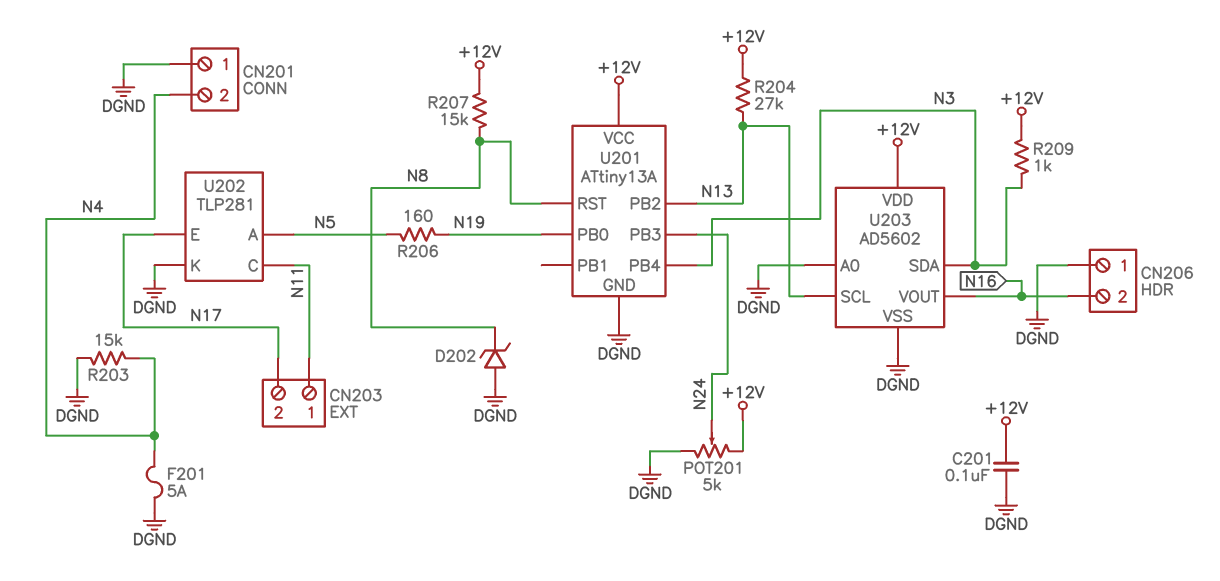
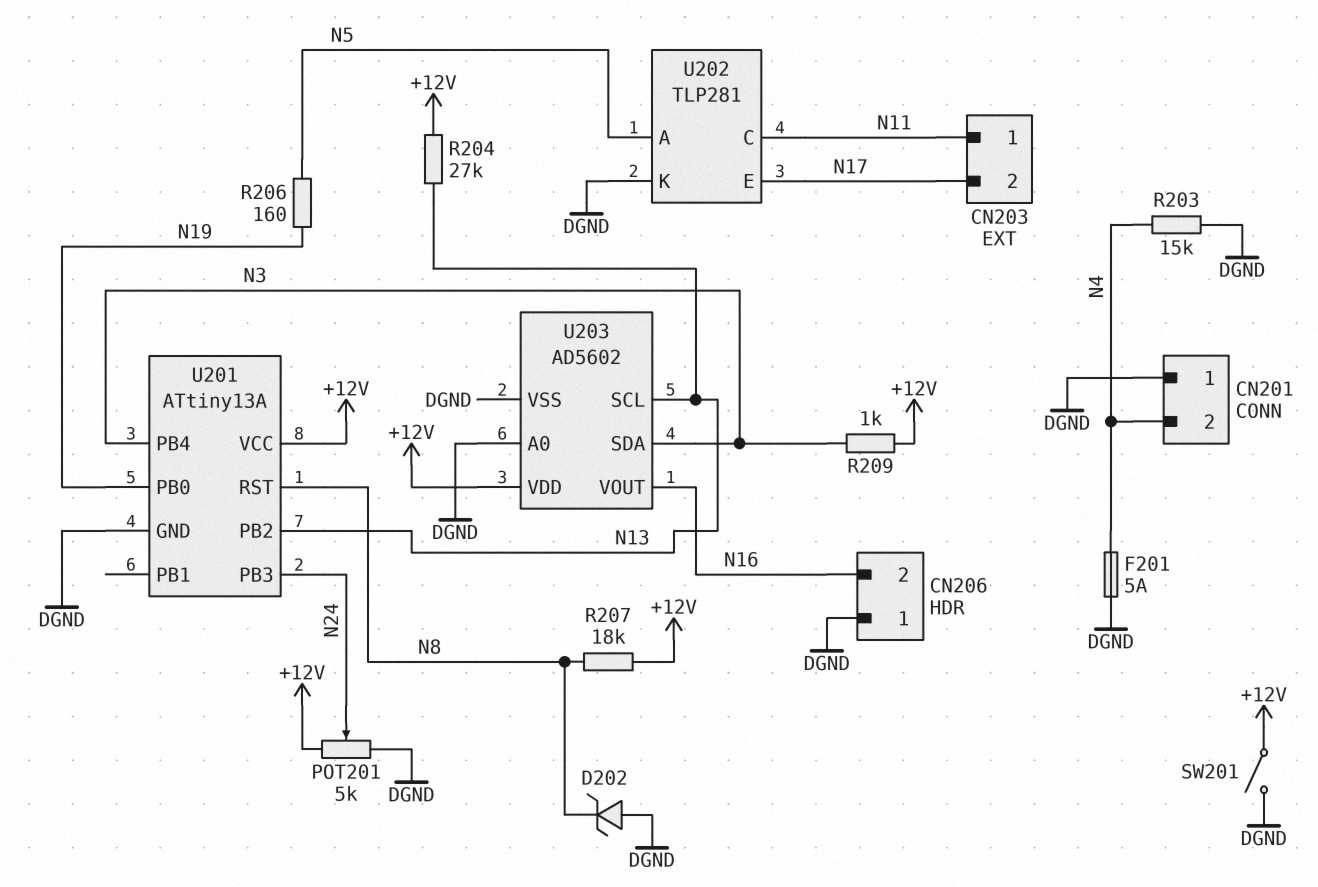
C201: 100nF (+12V, DGND) -> none
R207: 15k (+12V, N8) -> 18k (+12V, N8)
SW201: none -> switch (+12V, DGND)

